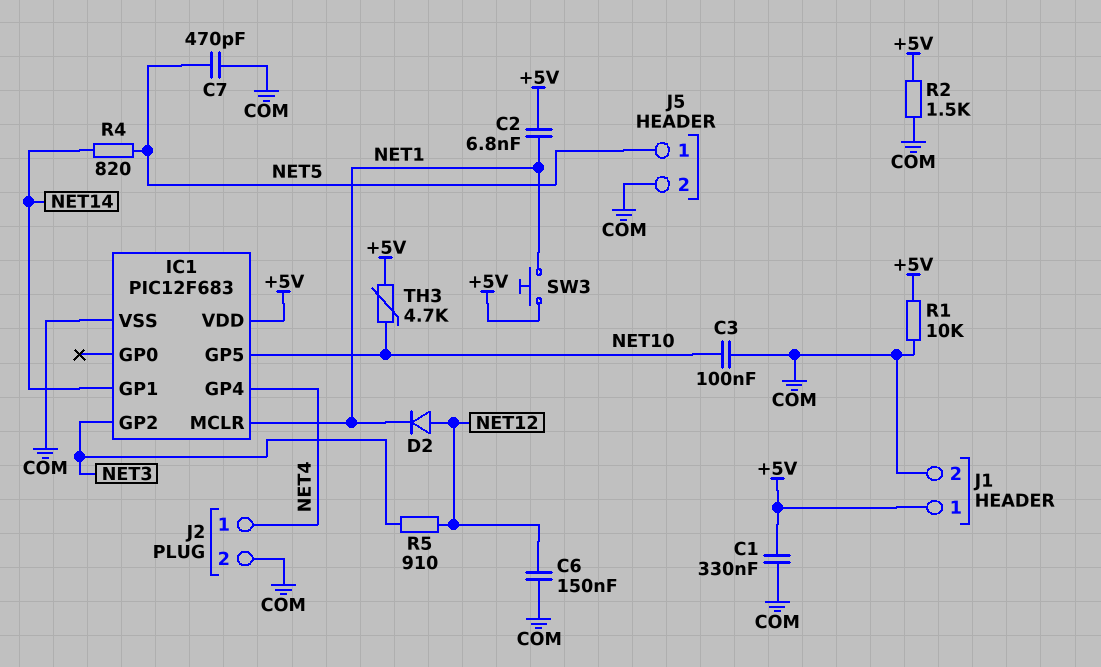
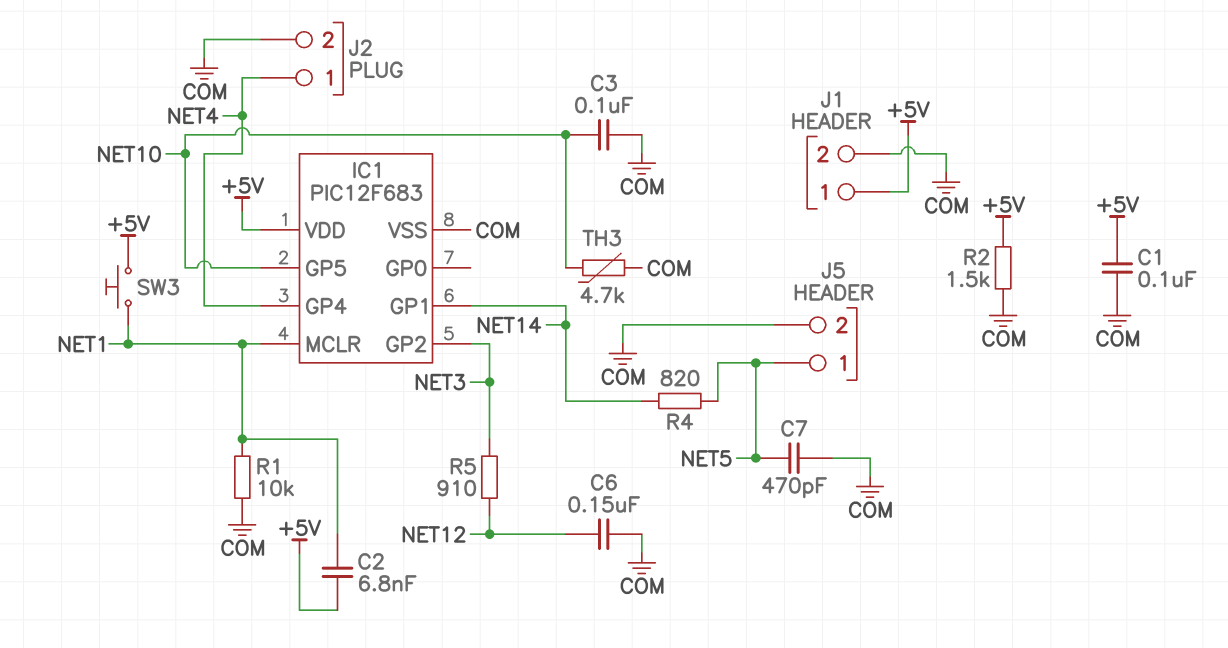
C1: 330nF (+5V, COM) -> 100nF (+5V, COM)
D2: diode (A NET12, K NET1) -> none
R1: 10k (+5V, COM) -> 10k (COM, NET1)
TH3: 4.7k (+5V, NET10) -> 4.7k (COM, NET10)

